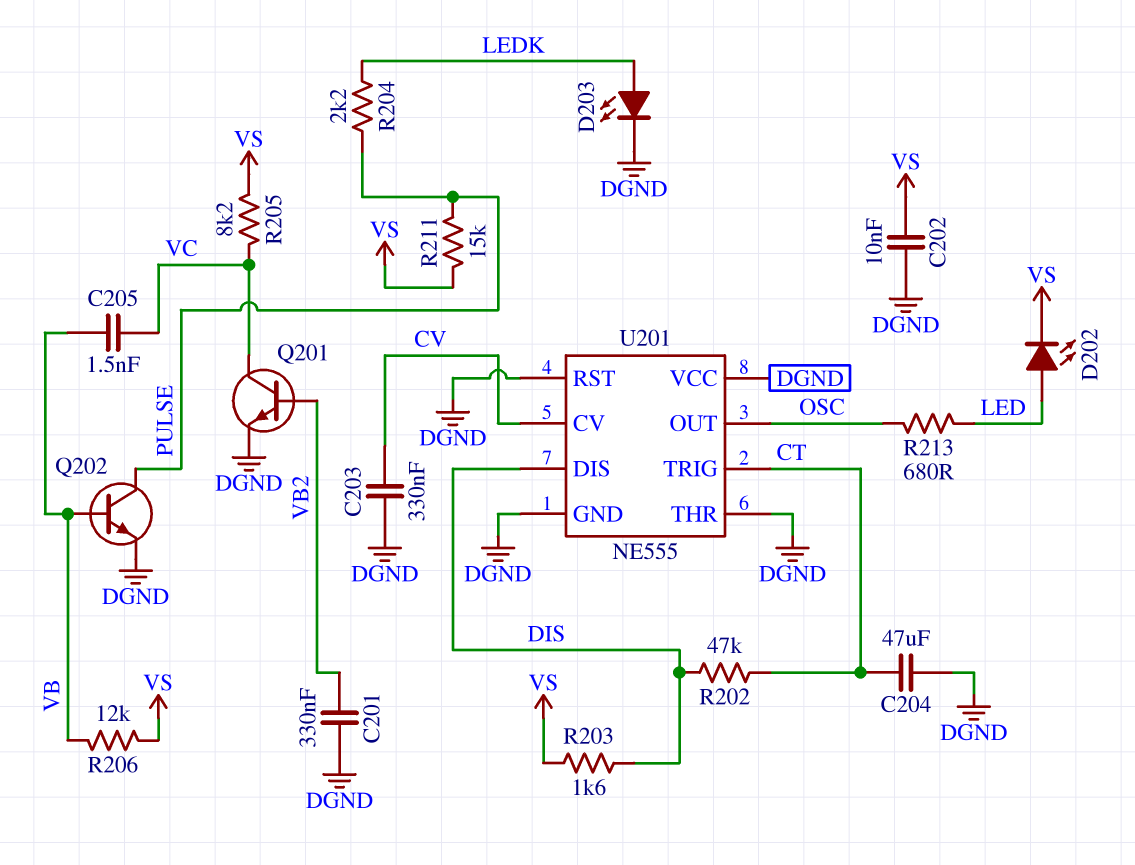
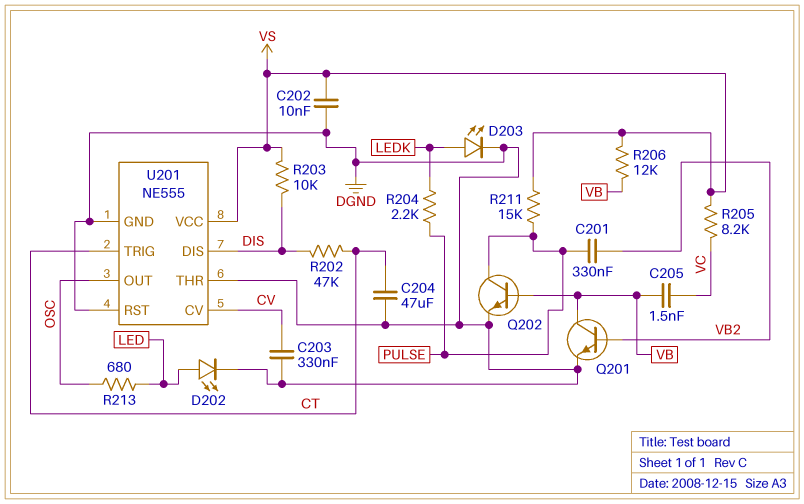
C201: 330nF (DGND, VB2) -> 330nF (PULSE, VB2)
D202: LED (A LED, K VS) -> LED (A LED, K DGND)
Q201: NPN (B VB2, C VC, E DGND) -> NPN (B VB2, C VB, E DGND)
R203: 1.6k (DIS, VS) -> 10k (DIS, VS)
U201 pin VCC: DGND -> VS

